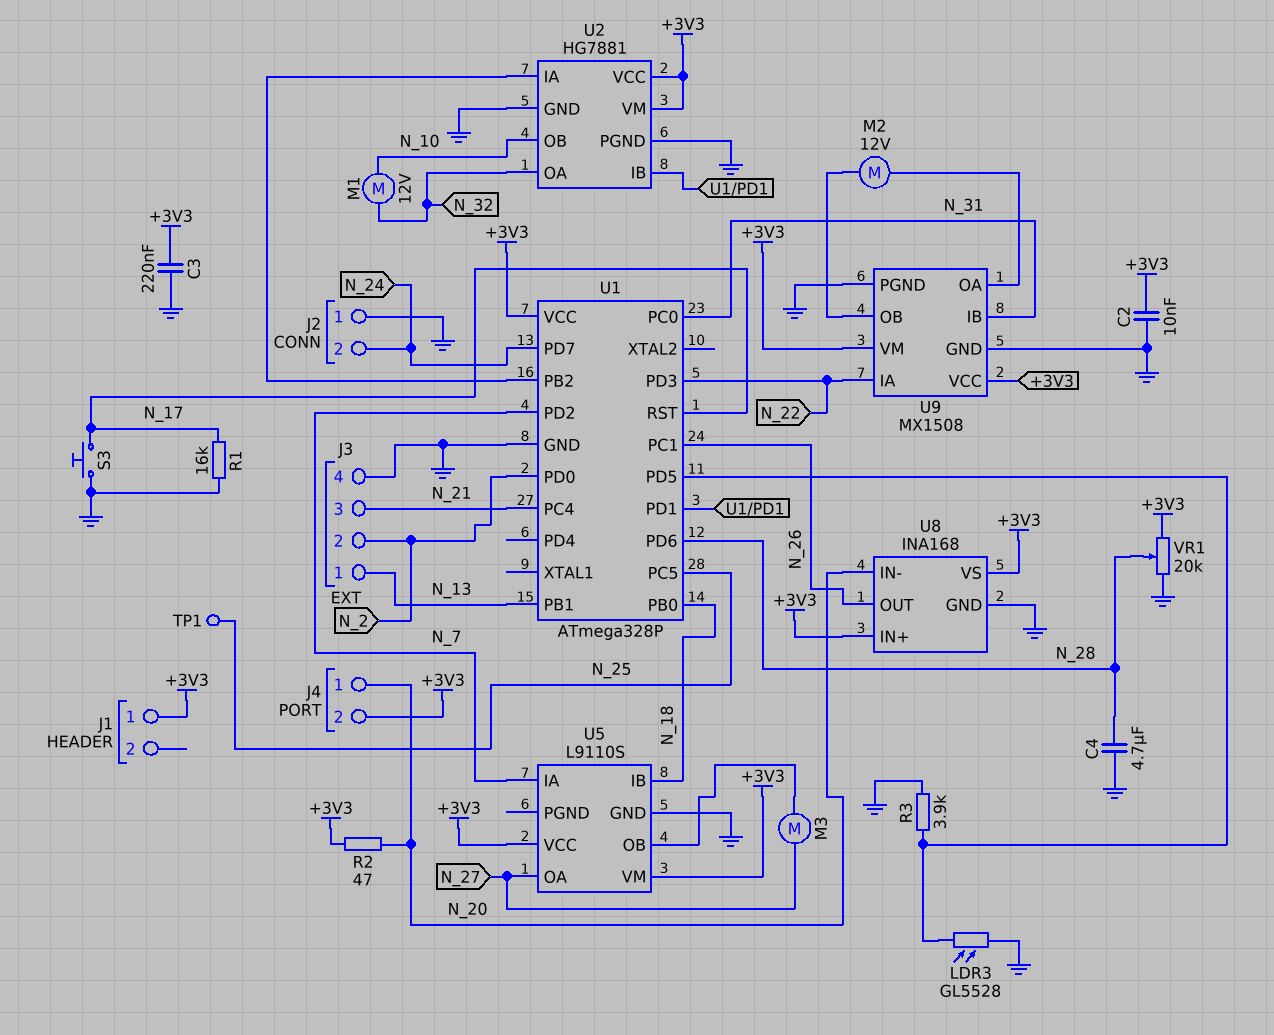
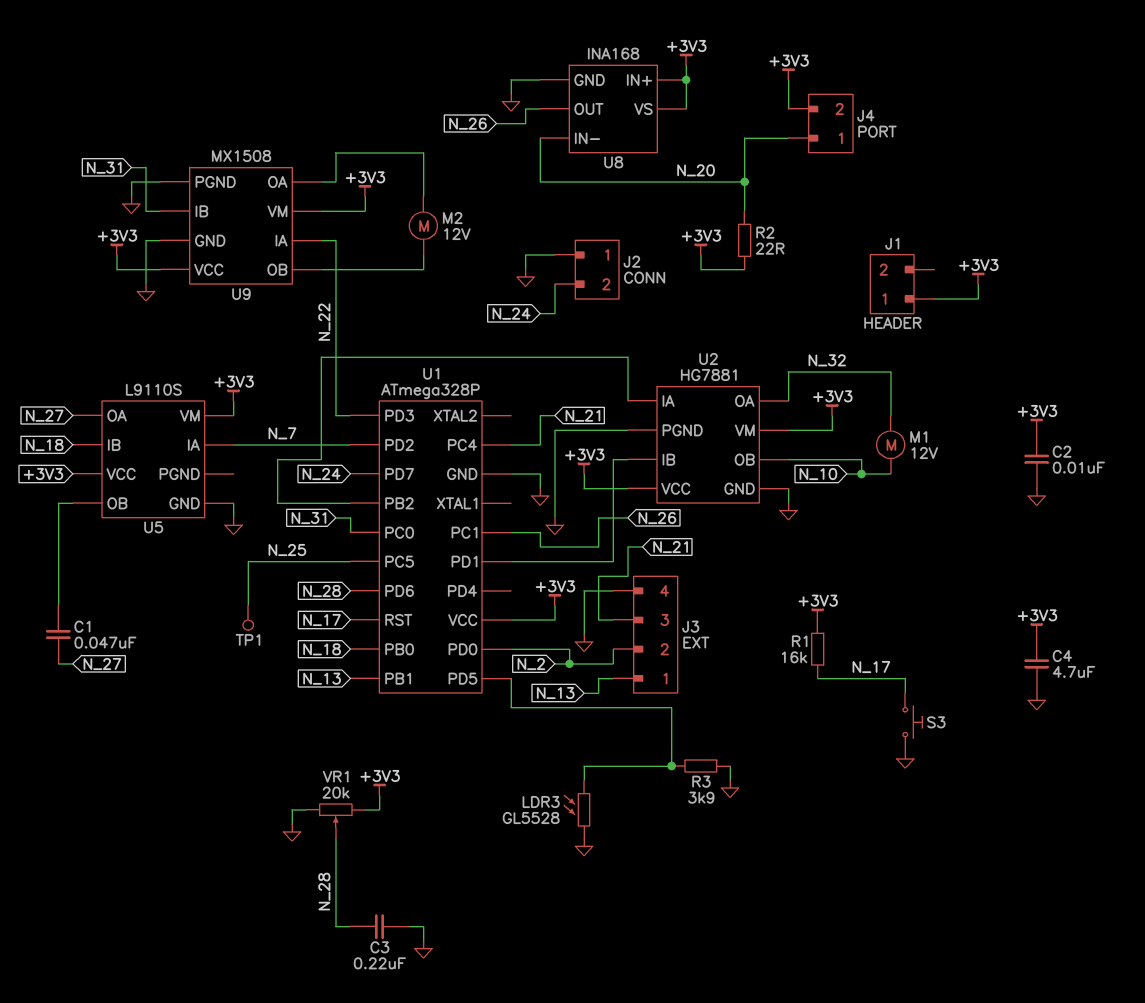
C1: none -> 47nF (N_27, U5/OB)
C3: 220nF (+3V3, GND) -> 220nF (GND, N_28)
C4: 4.7uF (GND, N_28) -> 4.7uF (+3V3, GND)
M3: motor (N_27, U5/OB) -> none
R1: 16k (GND, N_17) -> 16k (+3V3, N_17)
R2: 47 (+3V3, N_20) -> 22 (+3V3, N_20)

